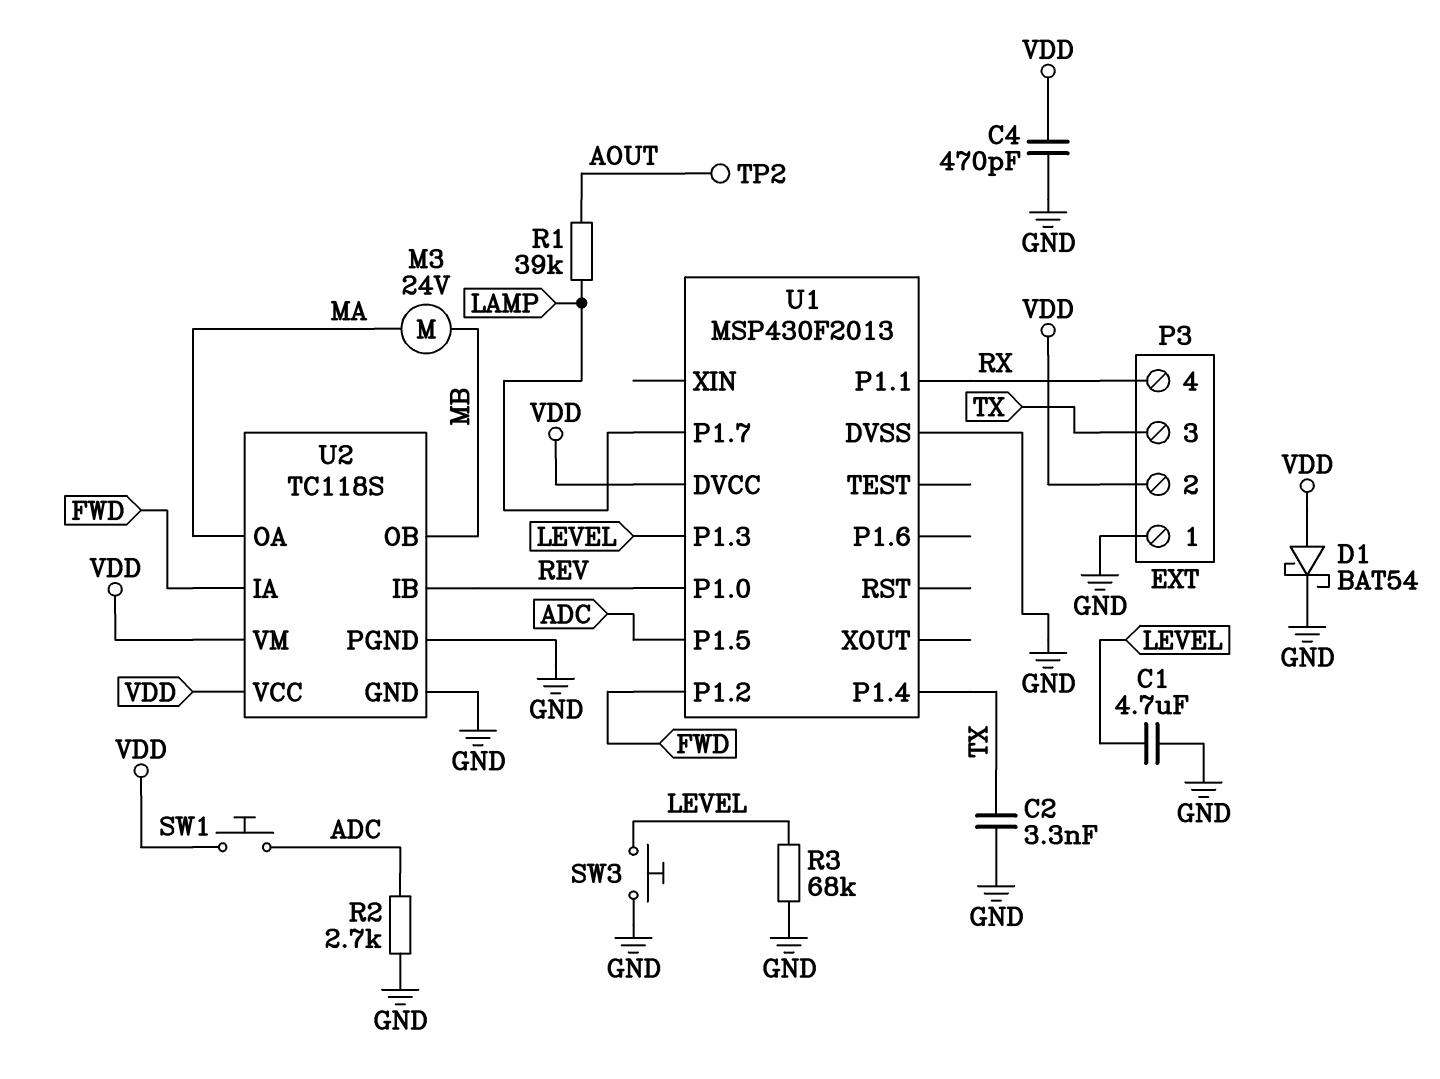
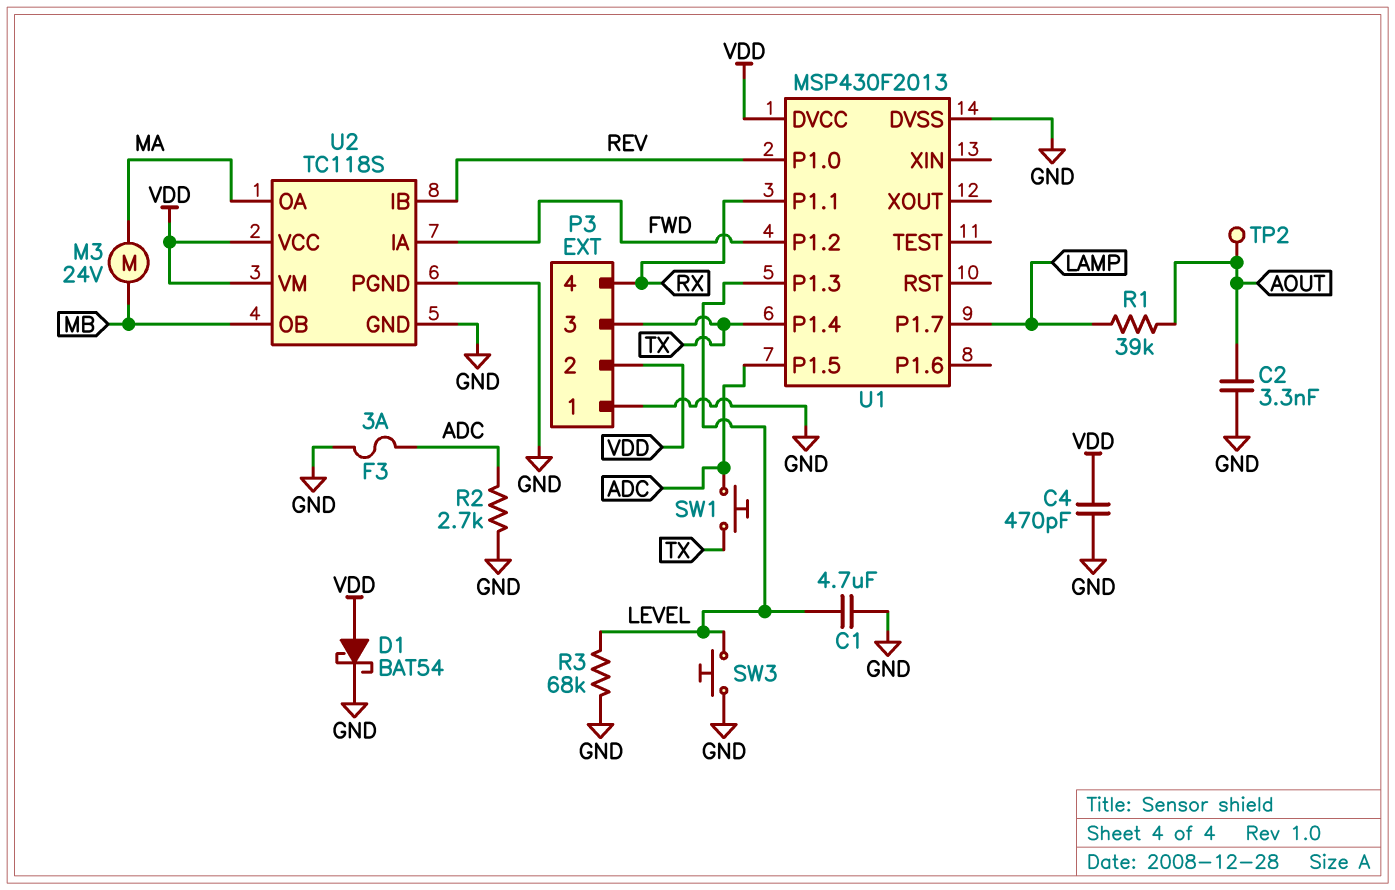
C2: 3.3nF (GND, TX) -> 3.3nF (AOUT, GND)
F3: none -> 3A (ADC, GND)
SW1: button (ADC, VDD) -> button (ADC, TX)

